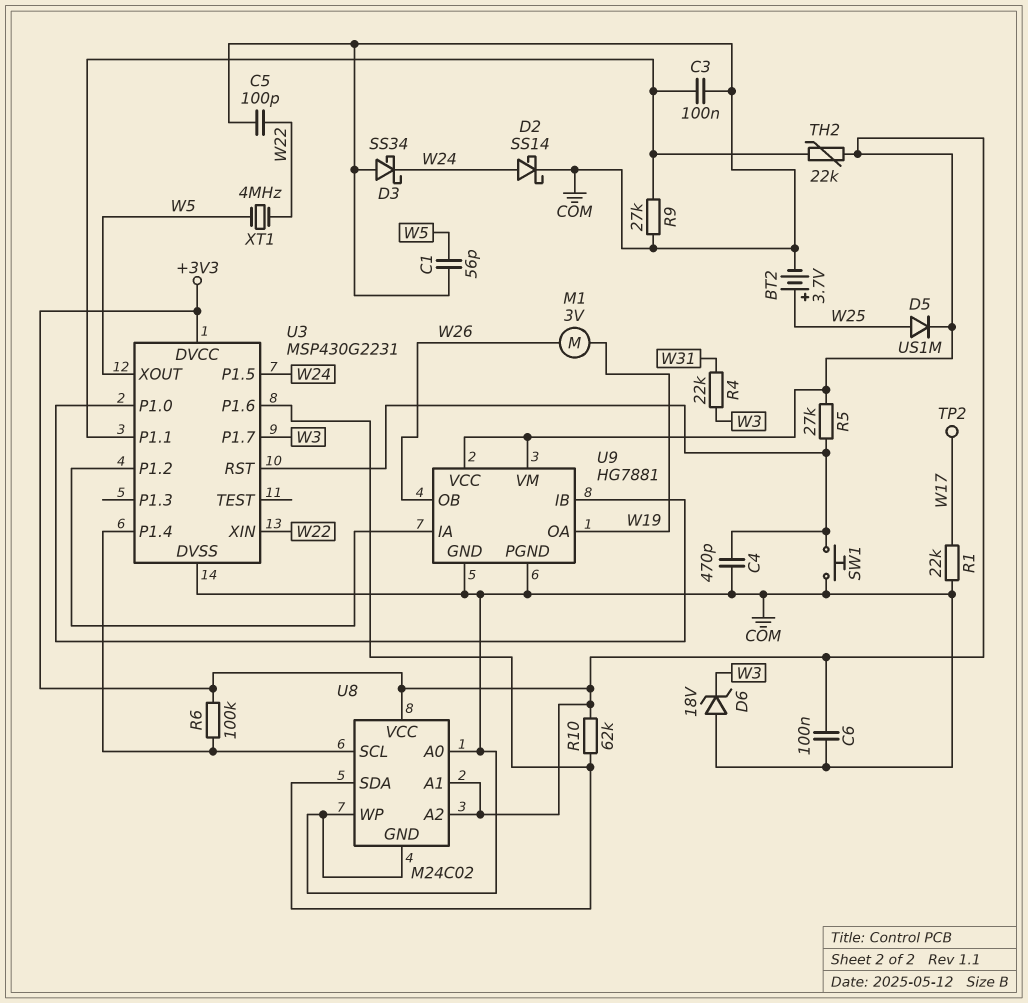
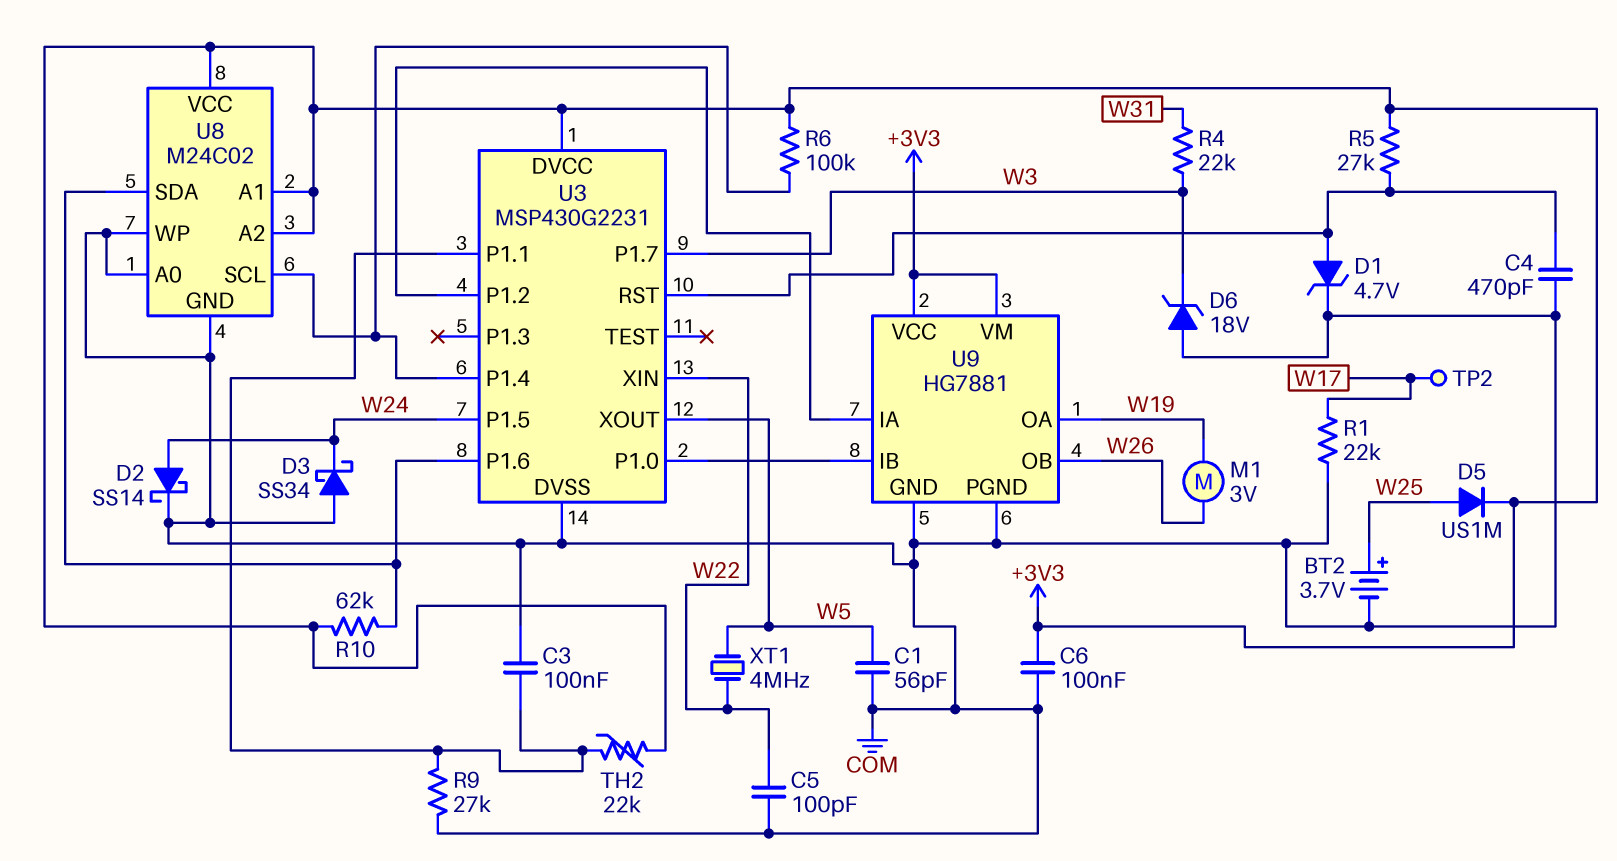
D1: none -> zener 4.7V (A U3/RST, K COM)
SW1: button (COM, U3/RST) -> none

